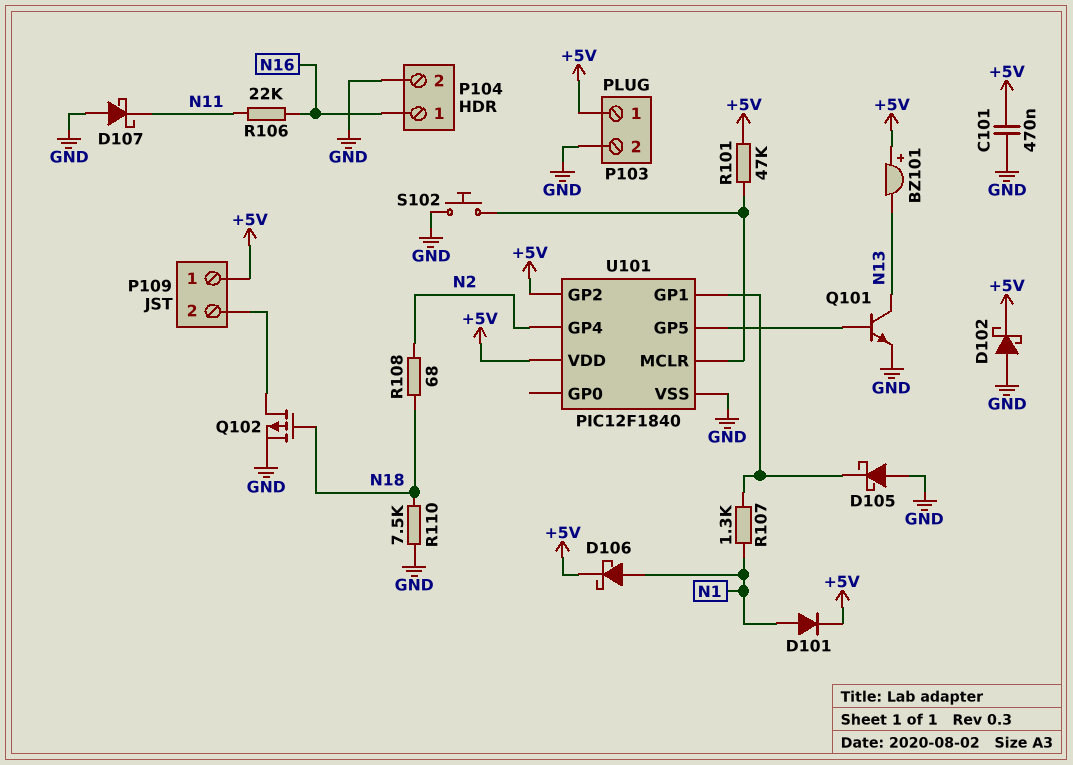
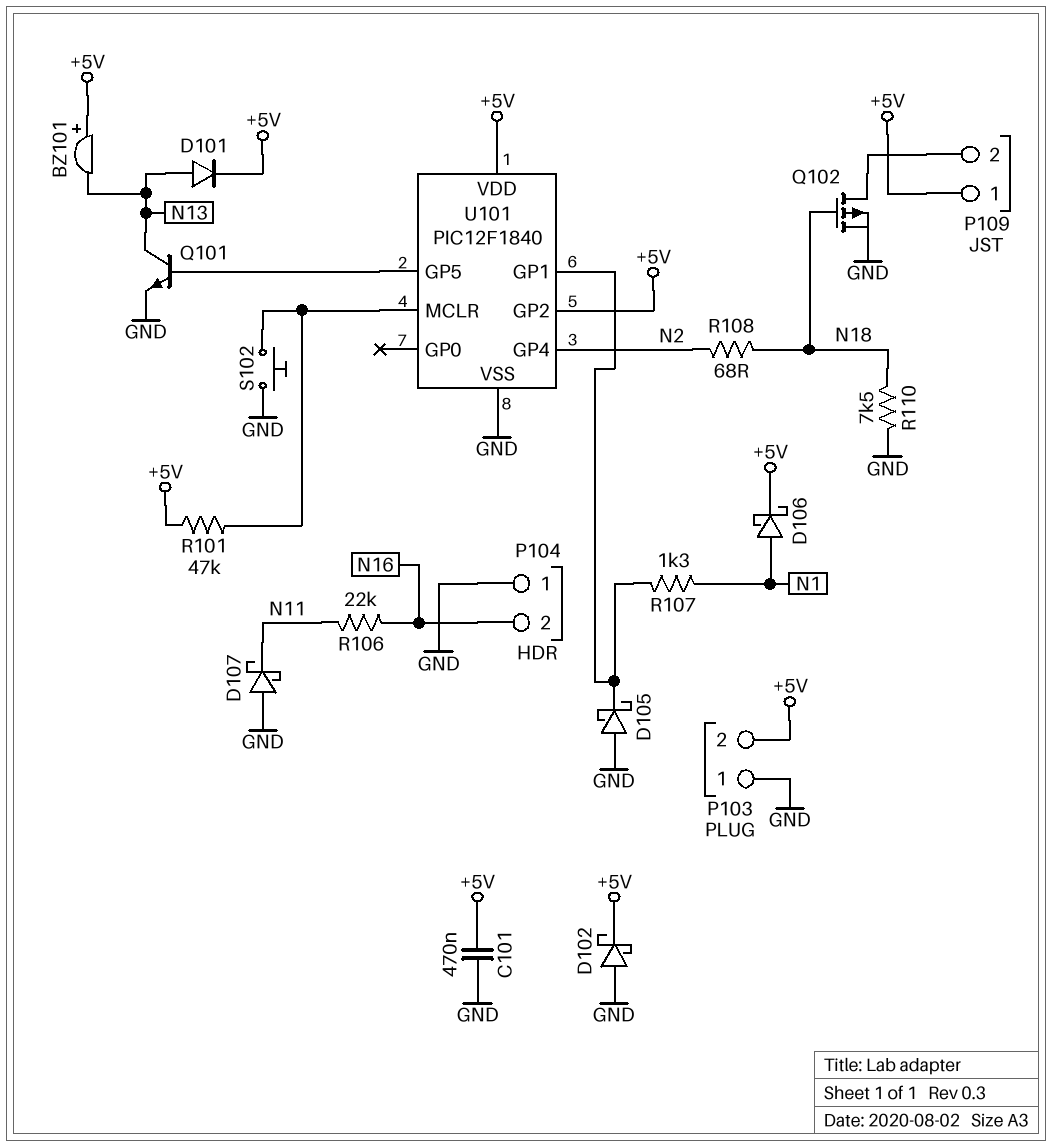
D101: diode (A N1, K +5V) -> diode (A N13, K +5V)
P103 pin 1: +5V -> GND
P103 pin 2: GND -> +5V
P104 pin 1: N16 -> GND
P104 pin 2: GND -> N16

